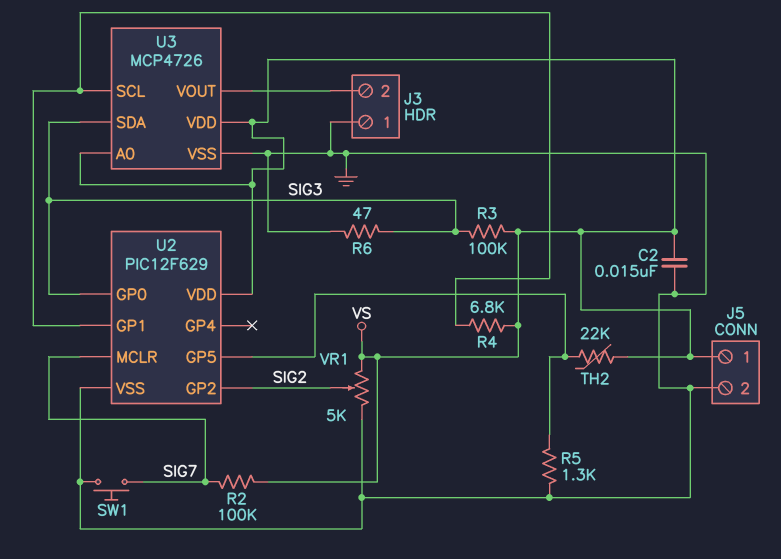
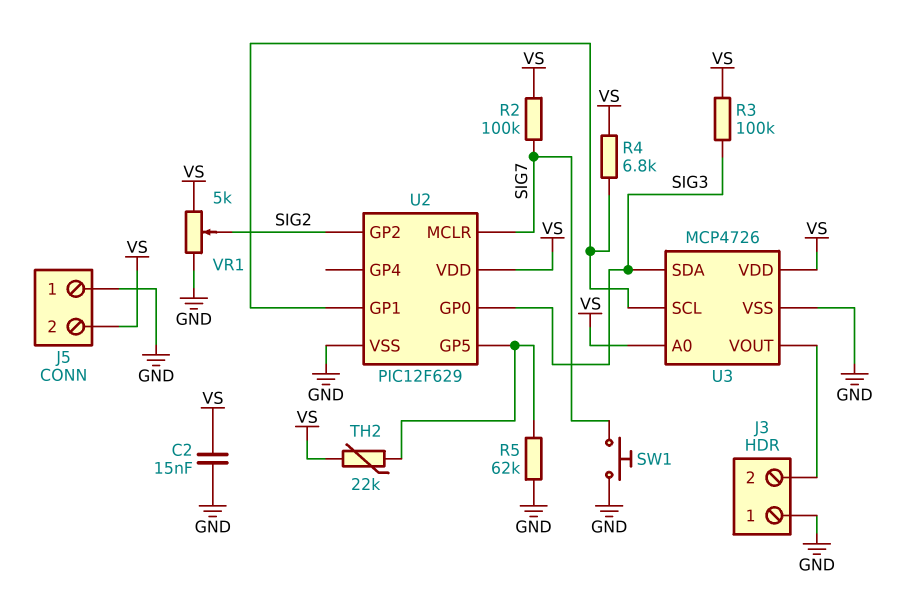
J5 pin 1: VS -> GND
J5 pin 2: GND -> VS
R5: 1.3k (GND, U2/GP5) -> 62k (GND, U2/GP5)
R6: 47 (GND, SIG3) -> none

